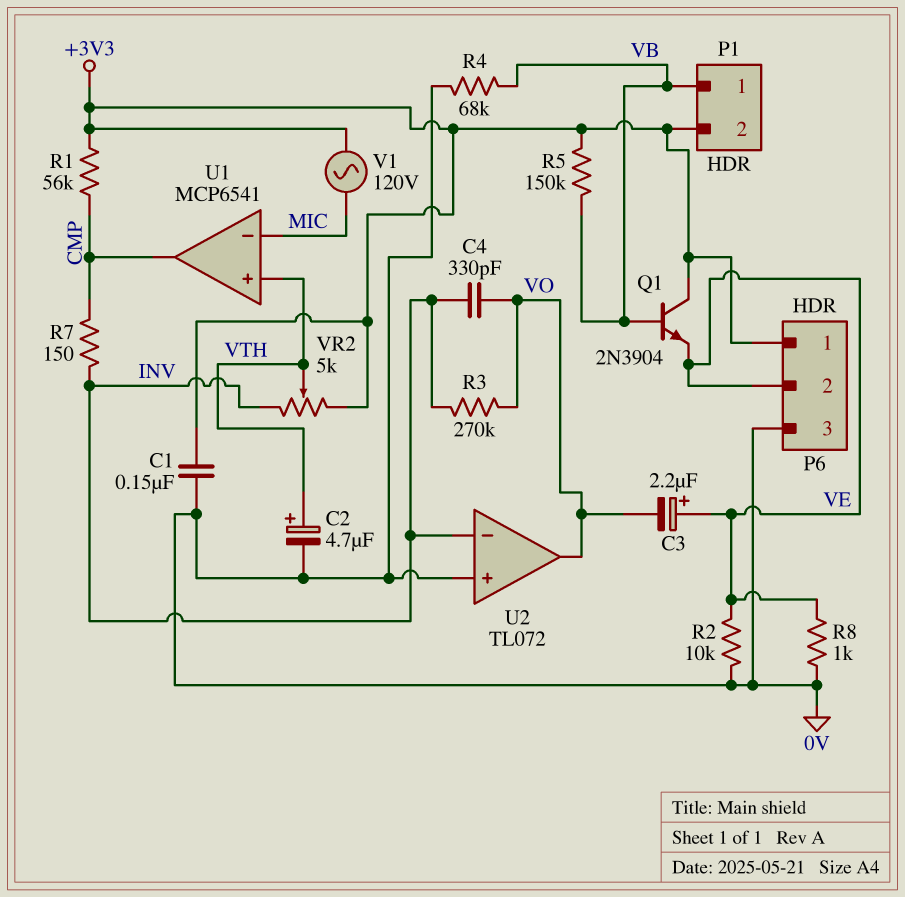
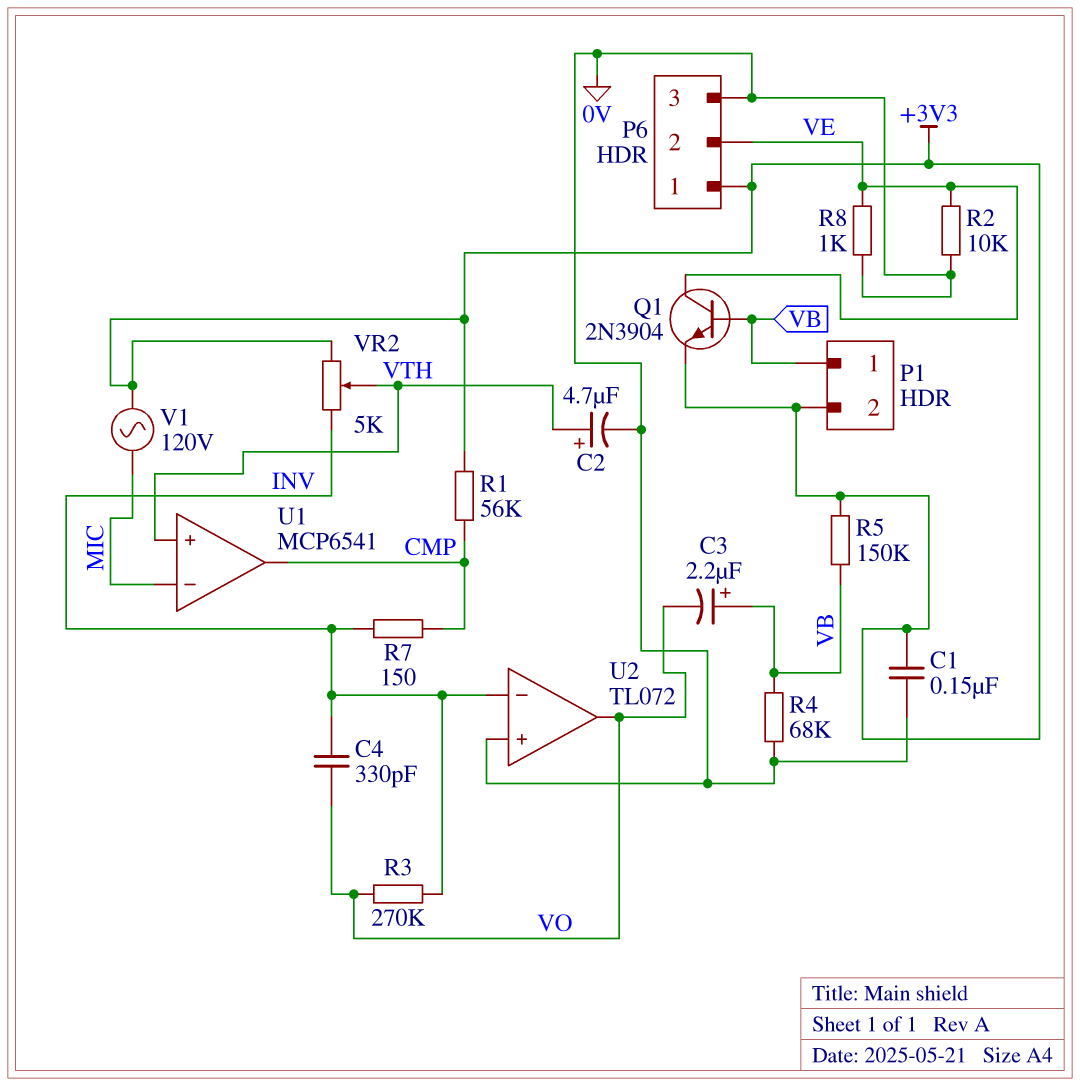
C3: 2.2uF (plus VE, minus VO) -> 2.2uF (plus VB, minus VO)
Q1: NPN 2N3904 (B VB, C +3V3, E VE) -> NPN 2N3904 (B VB, C VE, E +3V3)

